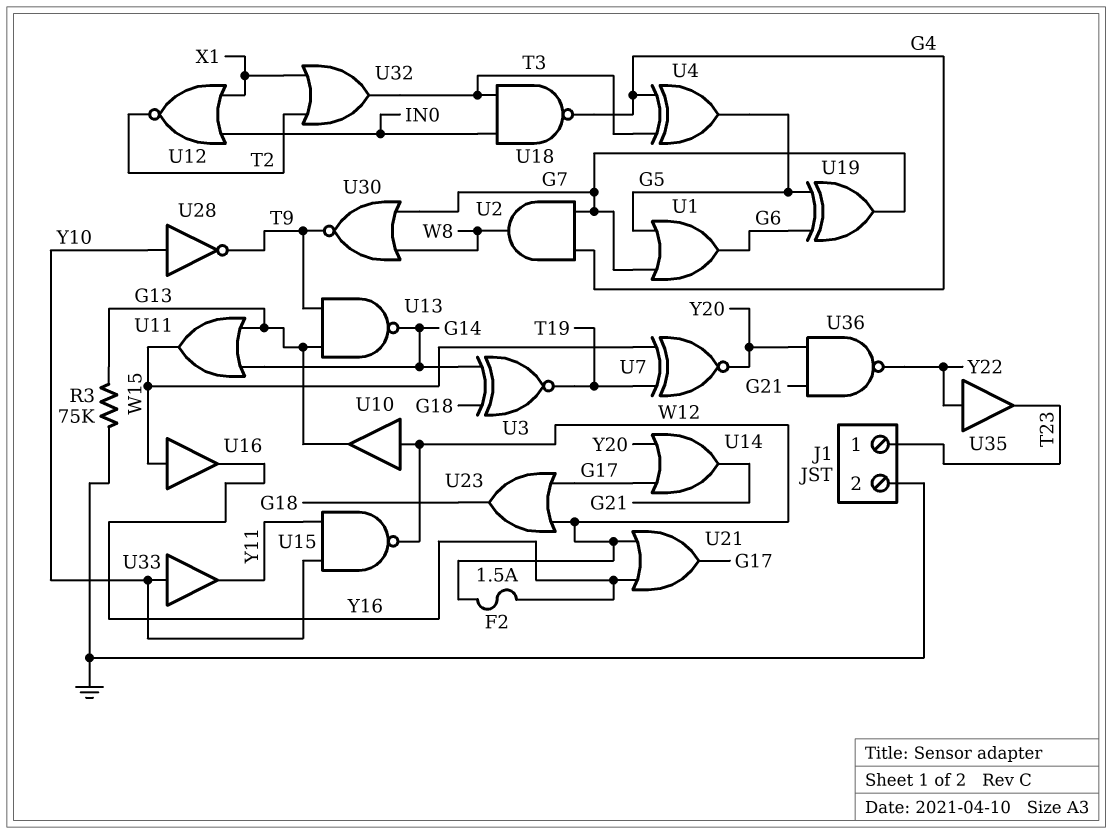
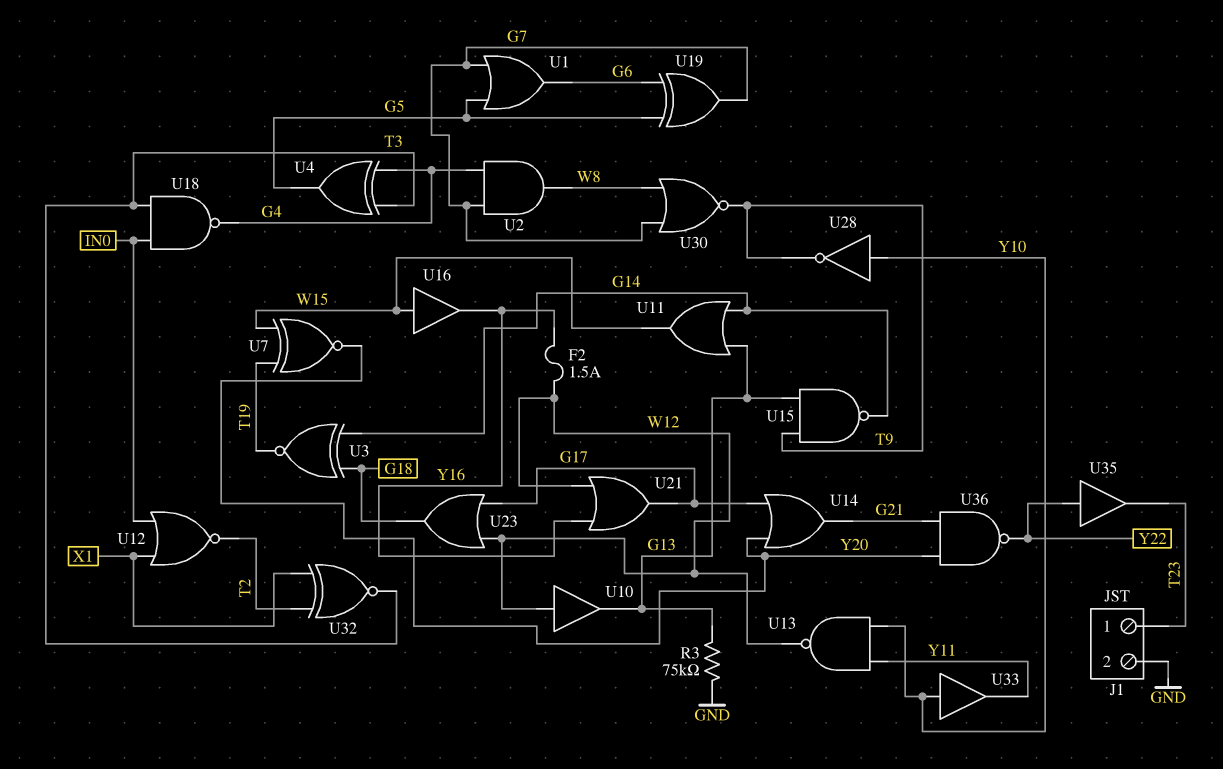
U13: NAND (in G13, in T9, out G14) -> NAND (in Y10, in Y11, out W12)
U15: NAND (in Y10, in Y11, out W12) -> NAND (in G13, in T9, out G14)
U32: OR (in T2, in X1, out T3) -> XNOR (in T2, in X1, out T3)

